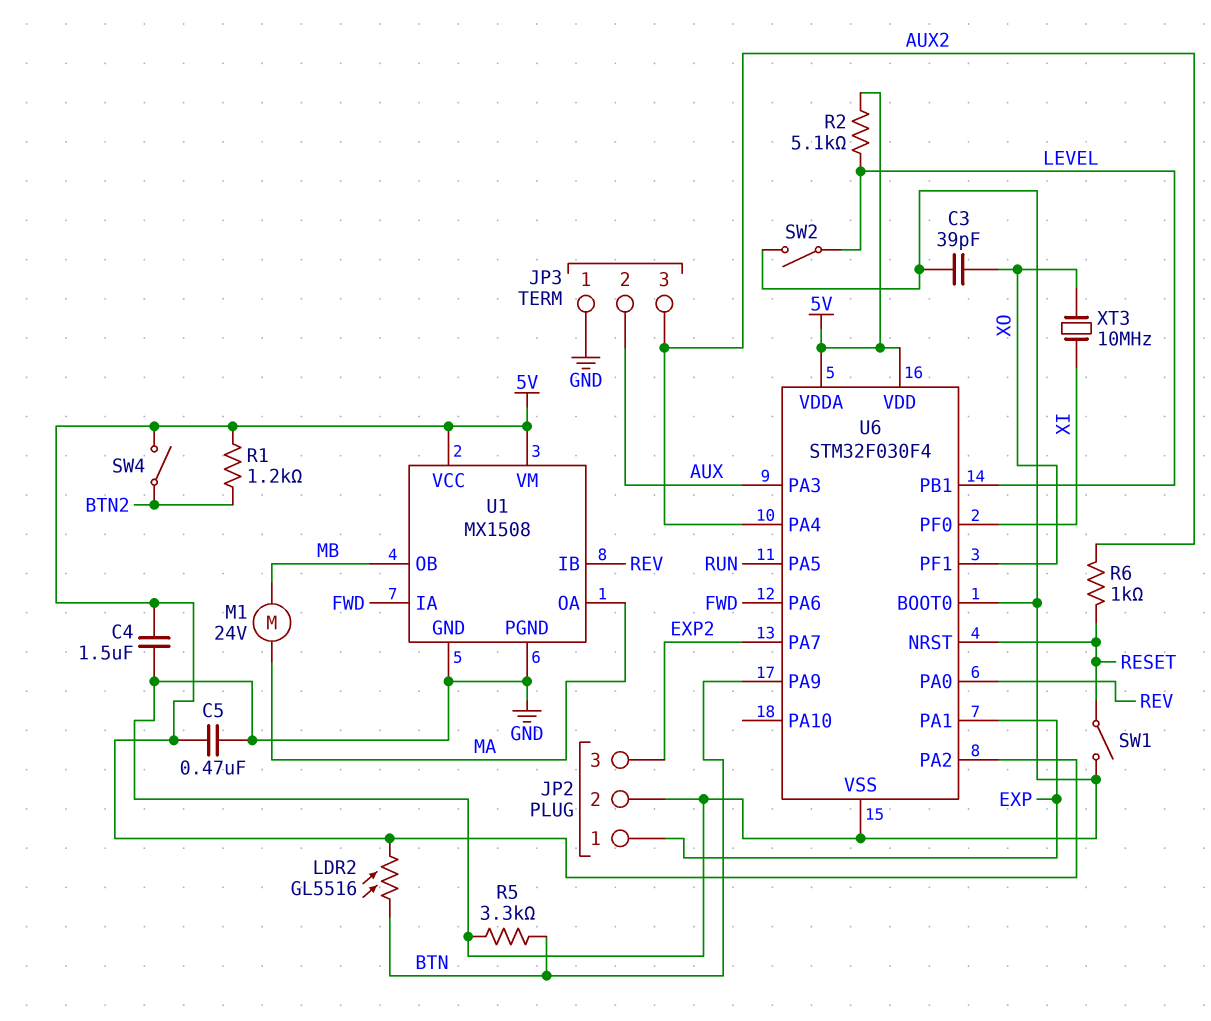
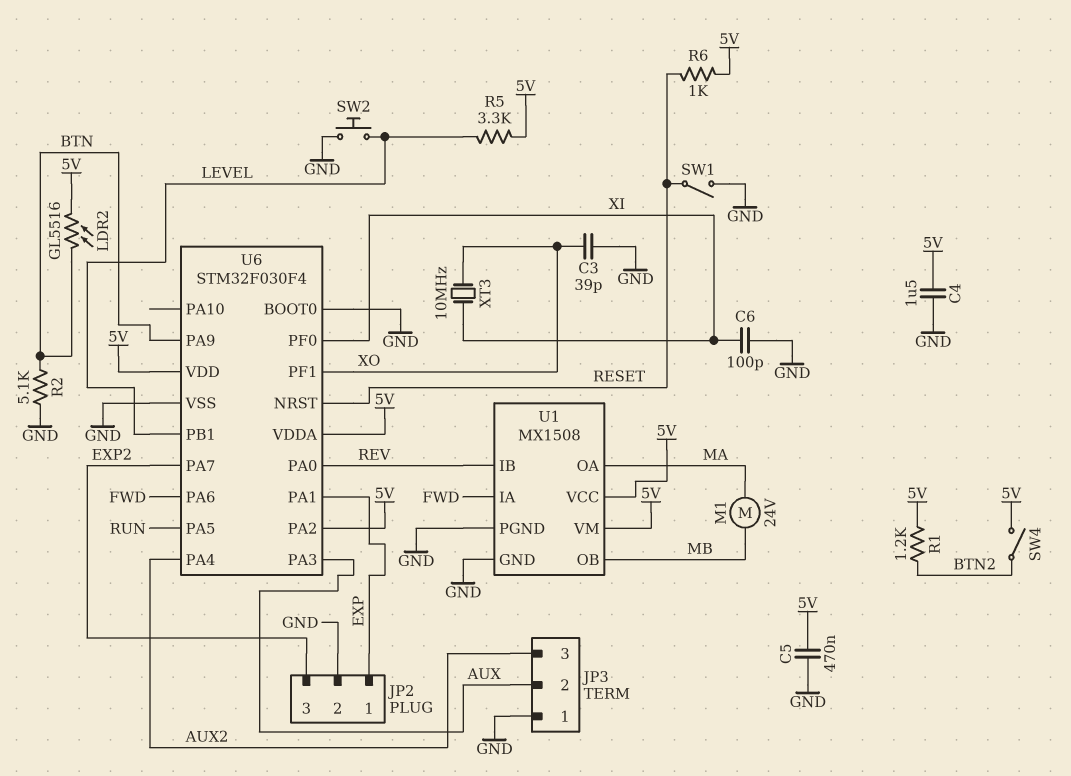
C6: none -> 100pF (GND, XI)
R2: 5.1k (5V, LEVEL) -> 5.1k (BTN, GND)
R5: 3.3k (BTN, GND) -> 3.3k (5V, LEVEL)
R6: 1k (AUX2, RESET) -> 1k (5V, RESET)
SW2: switch (GND, LEVEL) -> button (GND, LEVEL)

